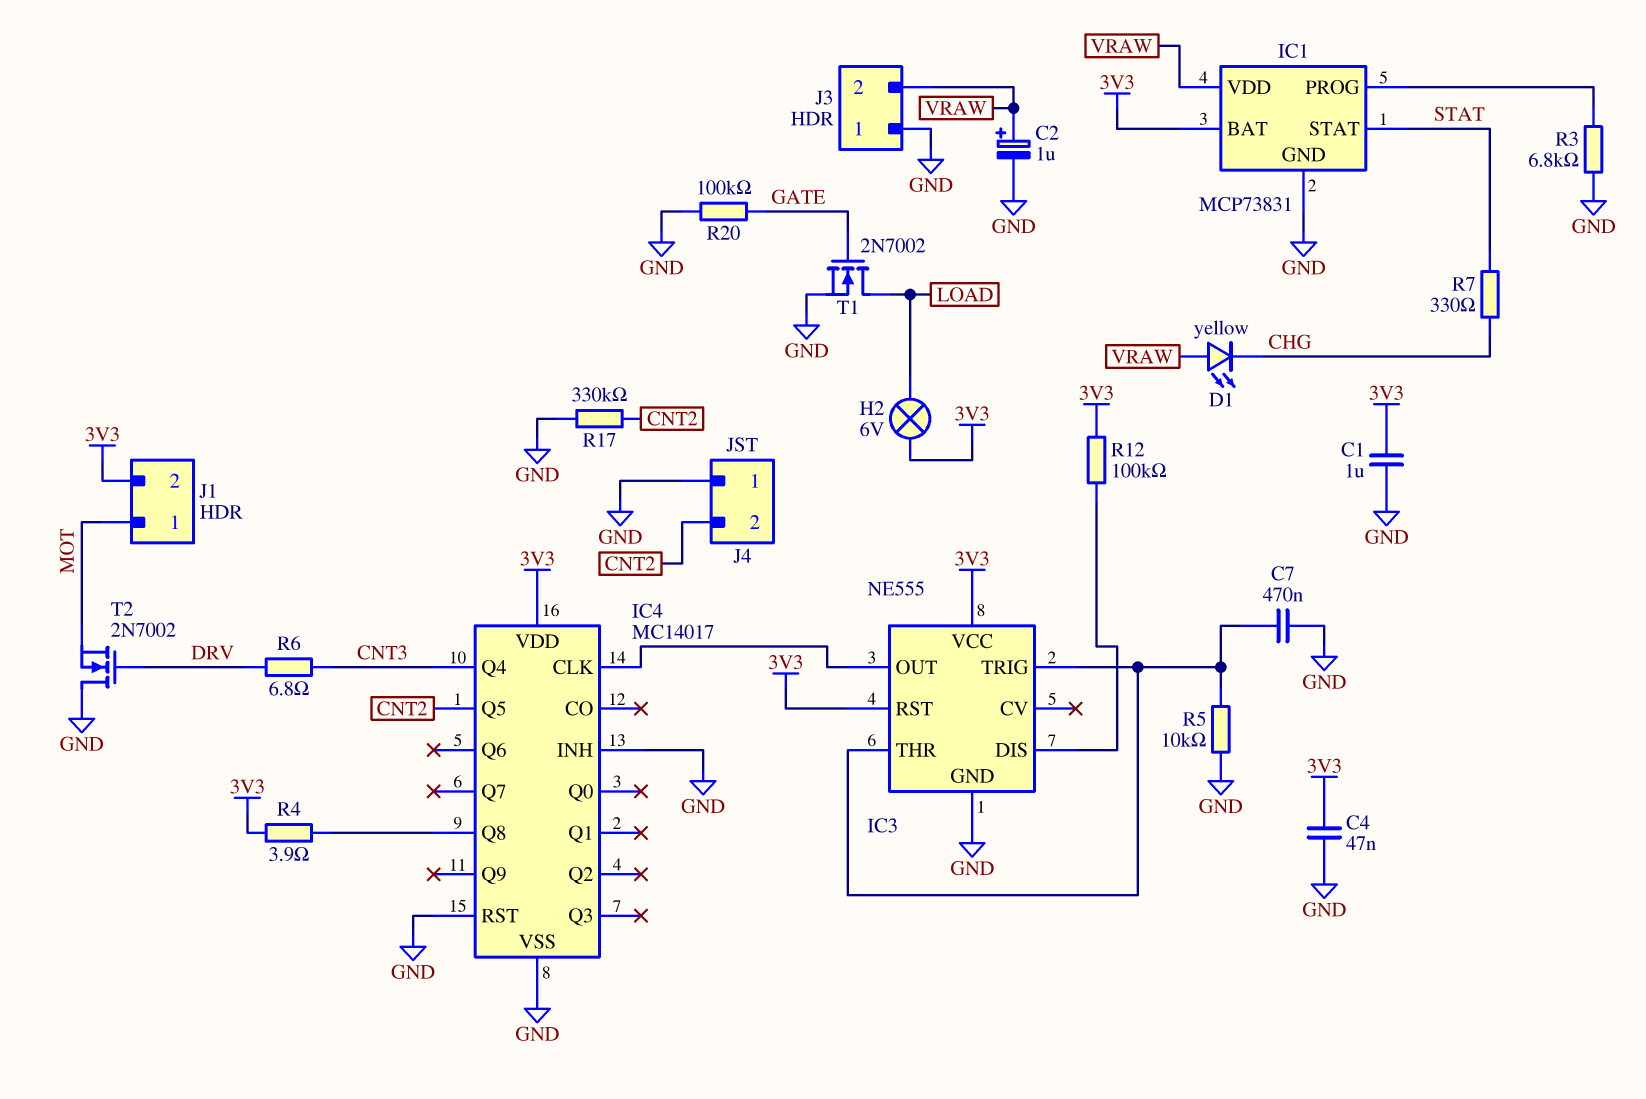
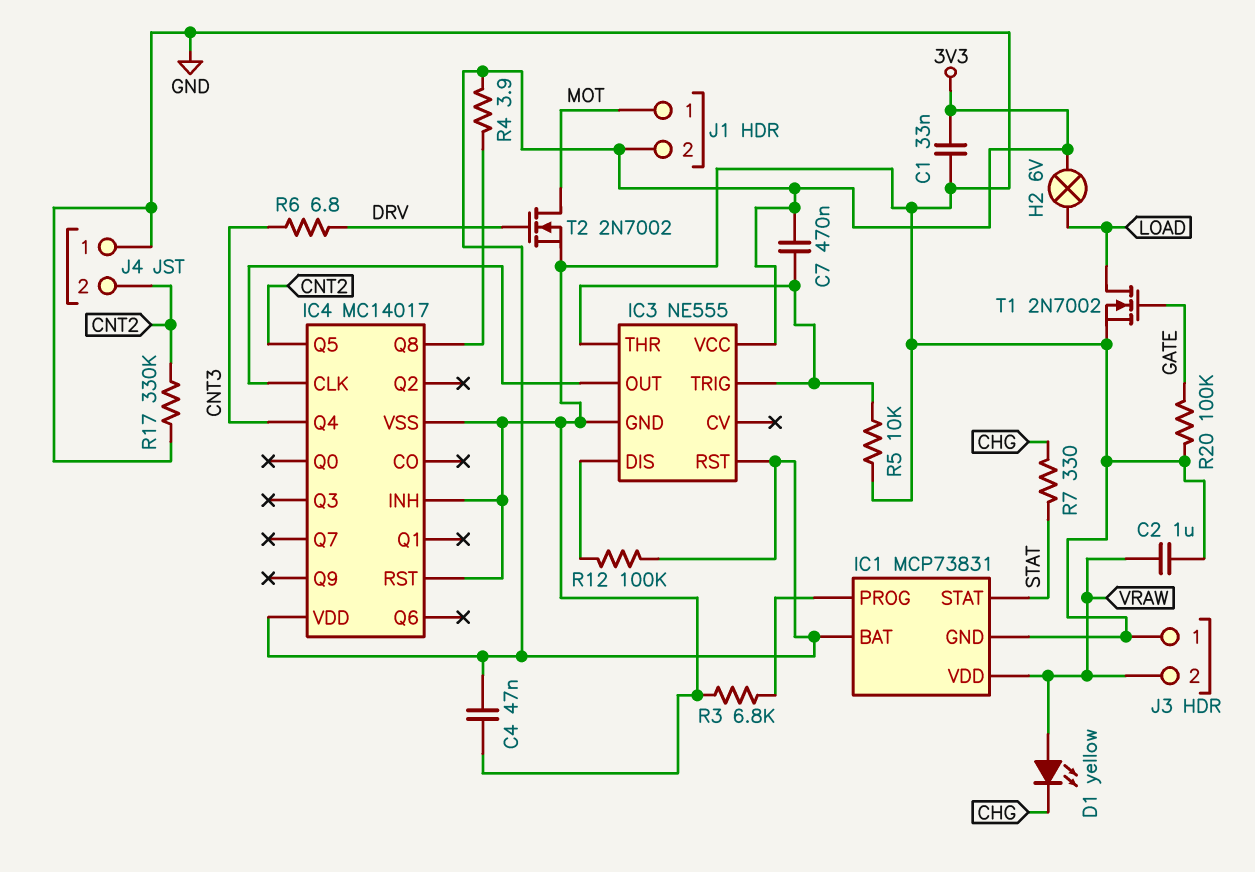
C1: 1uF (3V3, GND) -> 33nF (3V3, GND)
C2: 1uF (plus VRAW, minus GND) -> 1uF (GND, VRAW)
C7: 470nF (GND, IC3/THR) -> 470nF (3V3, IC3/THR)
T2: NMOS 2N7002 (G DRV, D GND, S MOT) -> NMOS 2N7002 (G DRV, D MOT, S GND)

